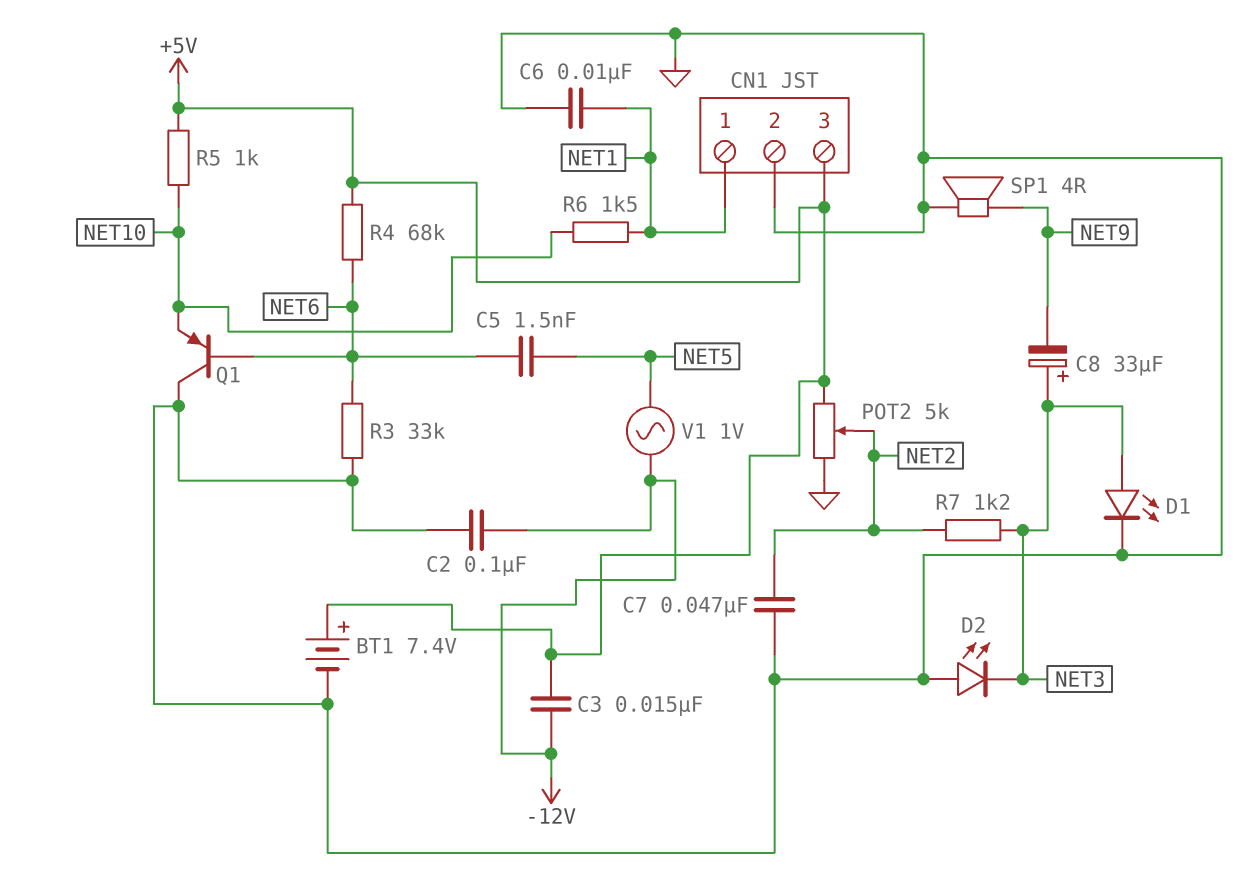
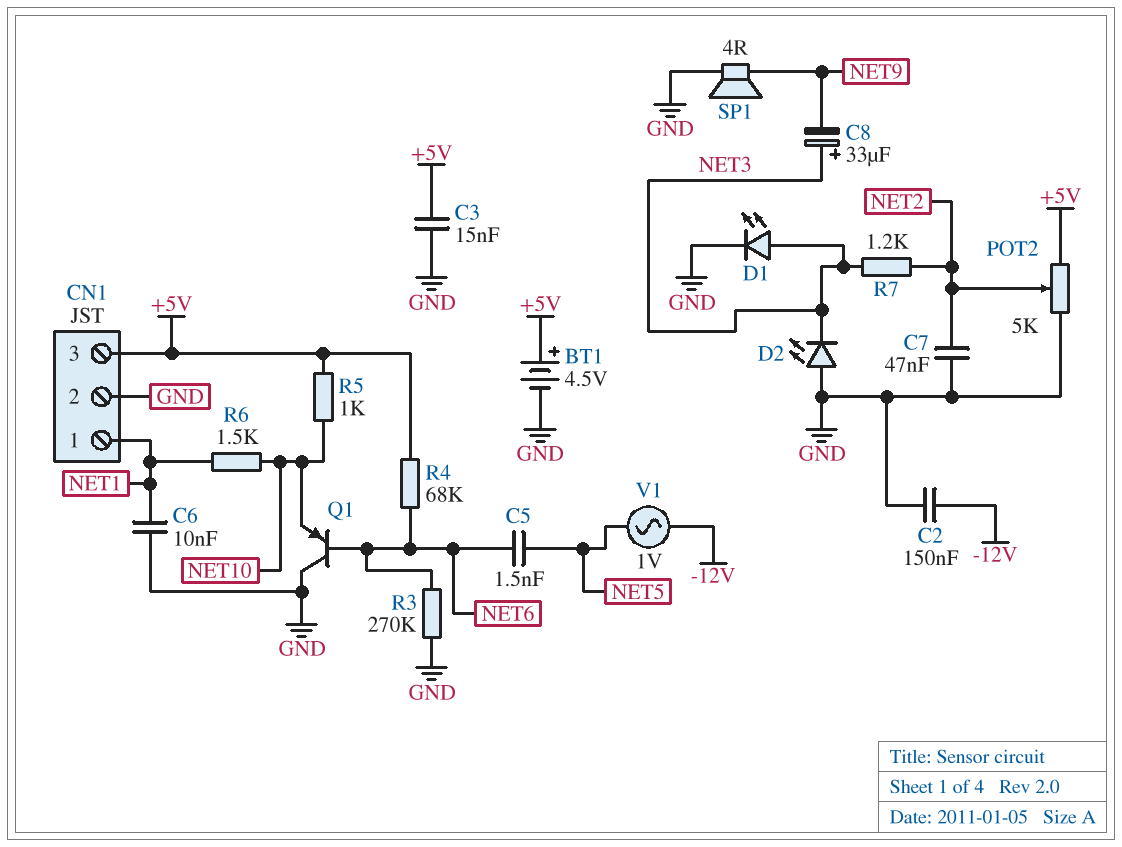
BT1: 7.4V (plus +5V, minus GND) -> 4.5V (plus +5V, minus GND)
C2: 100nF (-12V, GND) -> 150nF (-12V, GND)
C3: 15nF (+5V, -12V) -> 15nF (+5V, GND)
R3: 33k (GND, NET6) -> 270k (GND, NET6)

